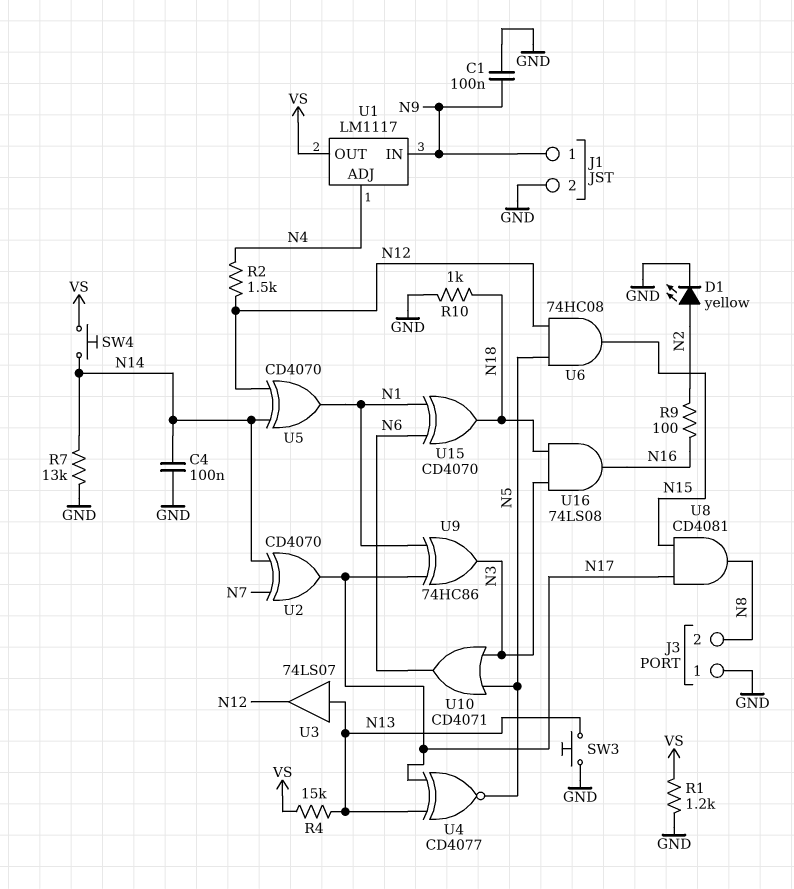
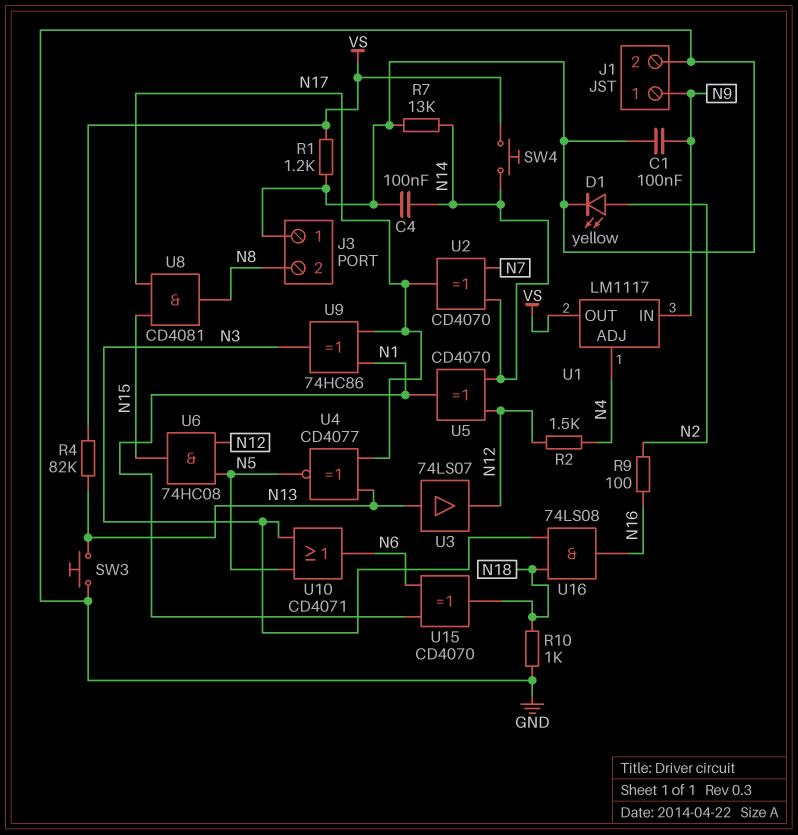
R4: 15k (N13, VS) -> 82k (N13, VS)

